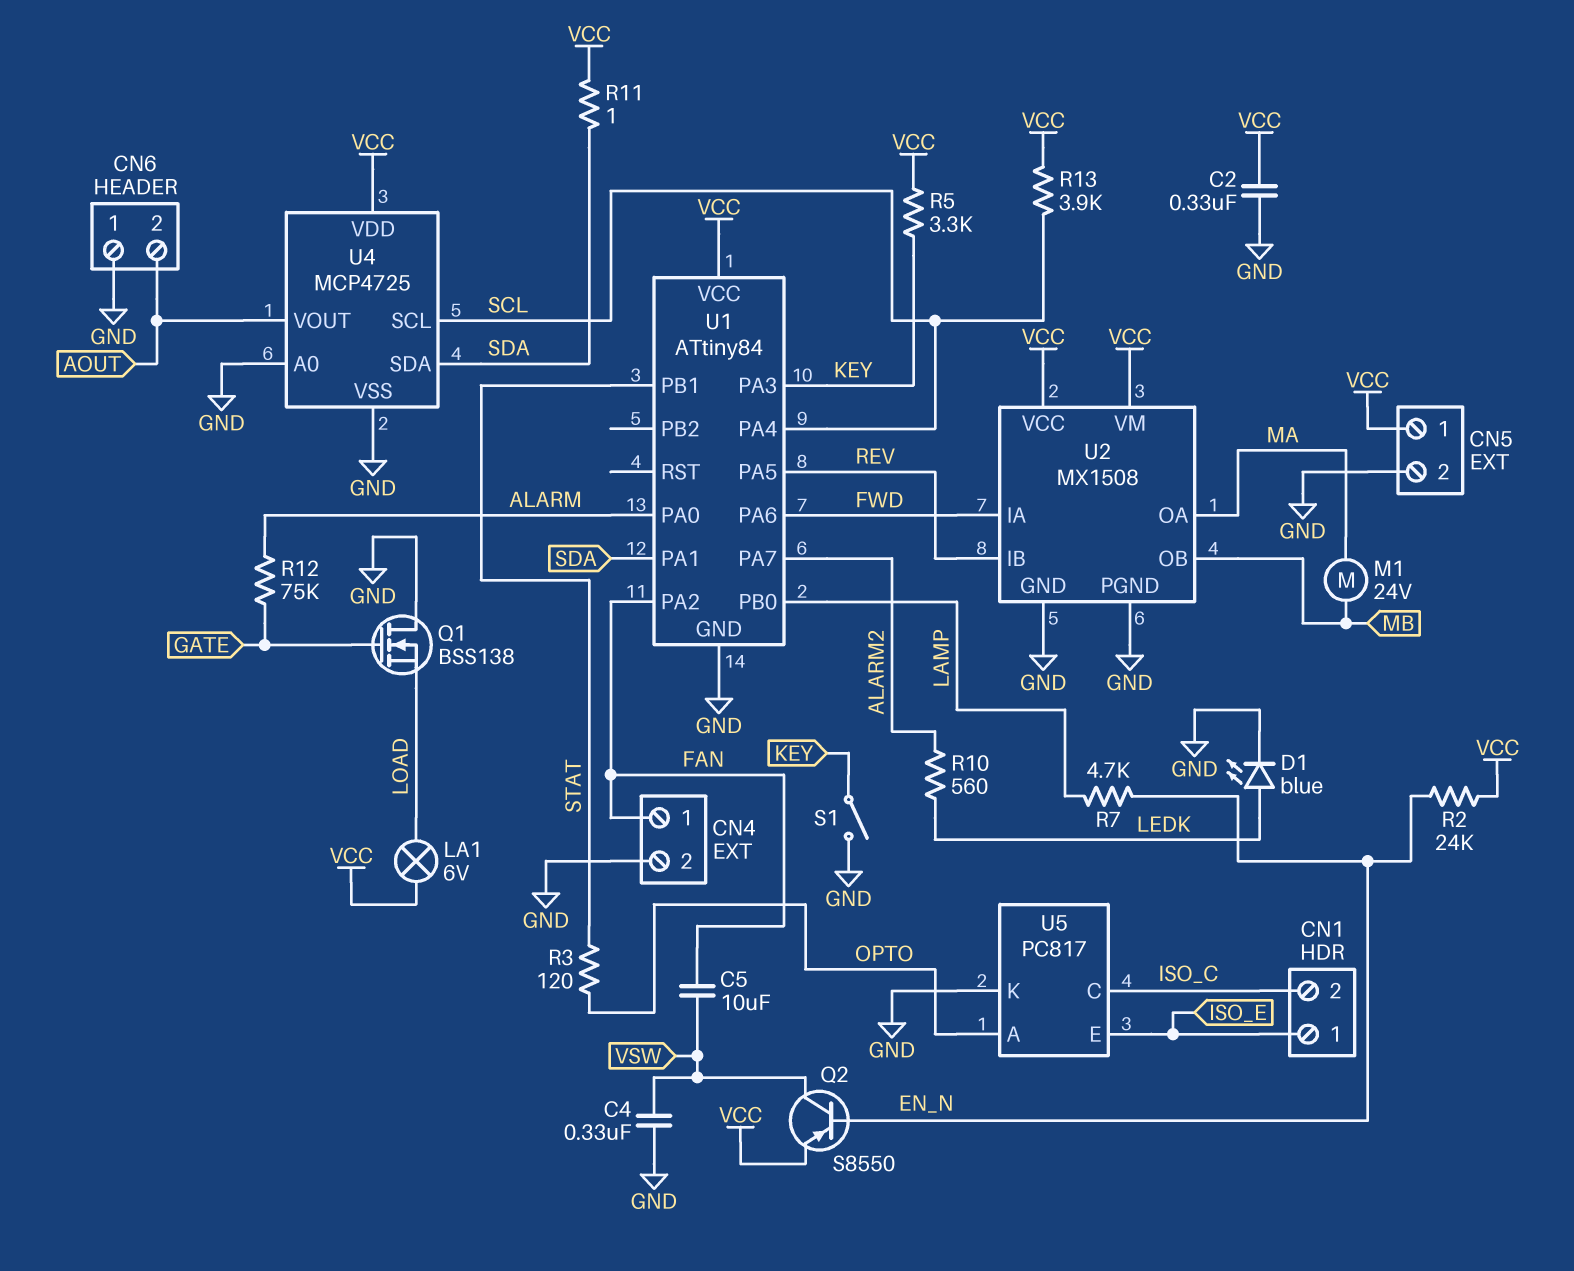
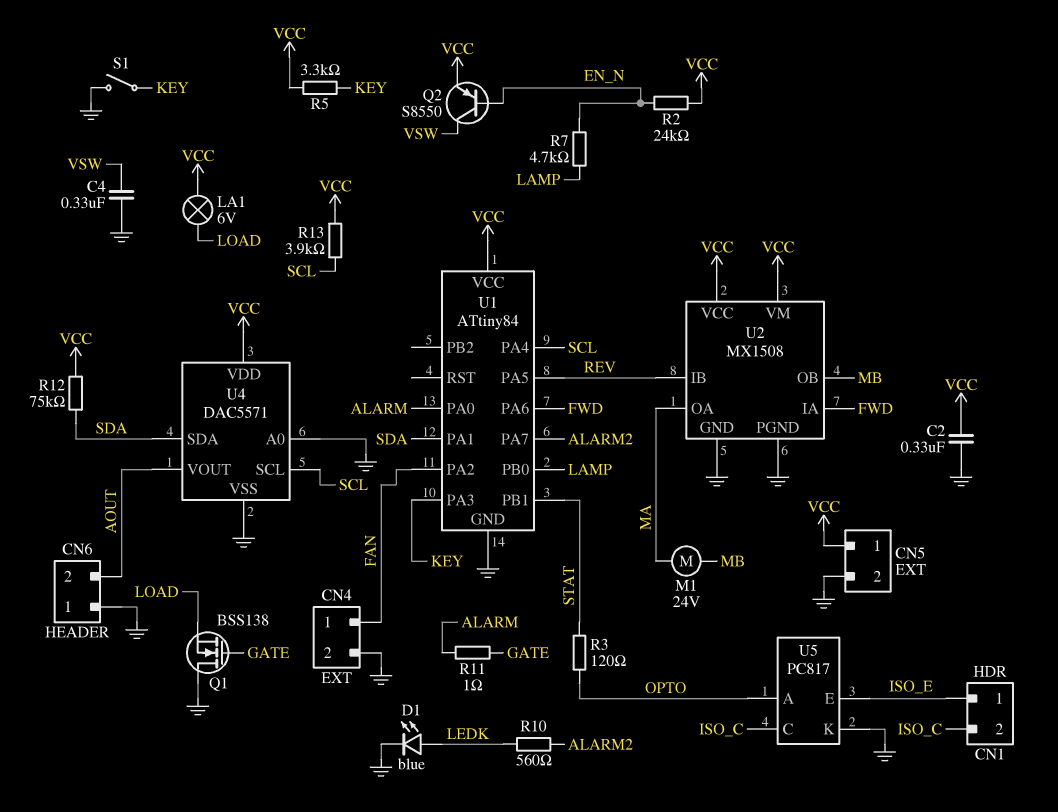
C5: 10uF (FAN, VSW) -> none
R11: 1 (SDA, VCC) -> 1 (ALARM, GATE)
R12: 75k (ALARM, GATE) -> 75k (SDA, VCC)
U4: MCP4725 -> DAC5571

